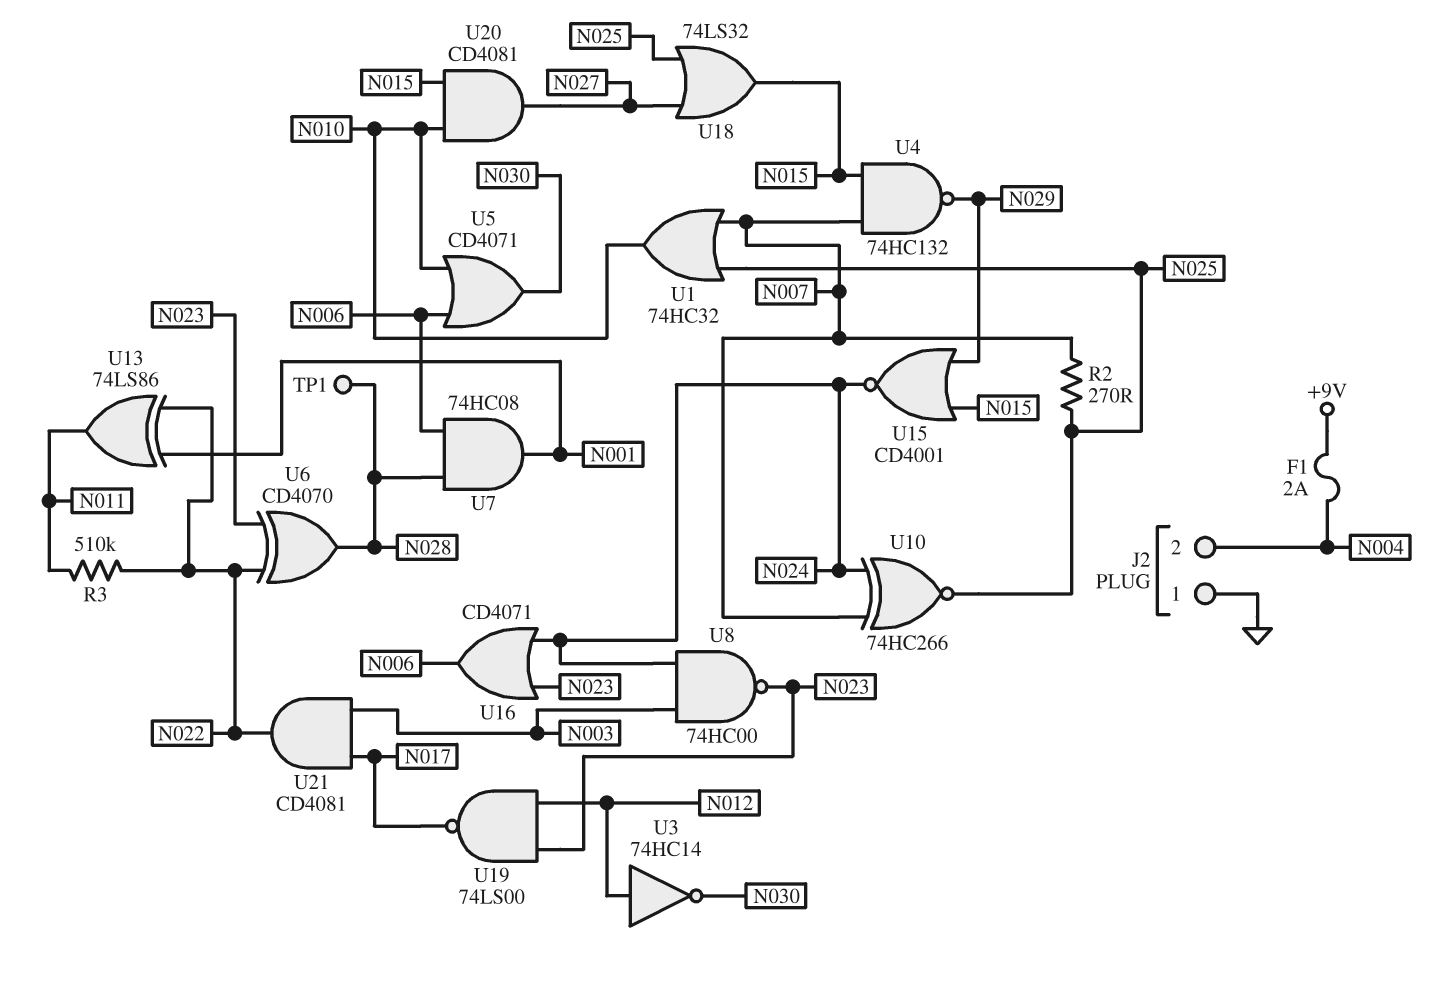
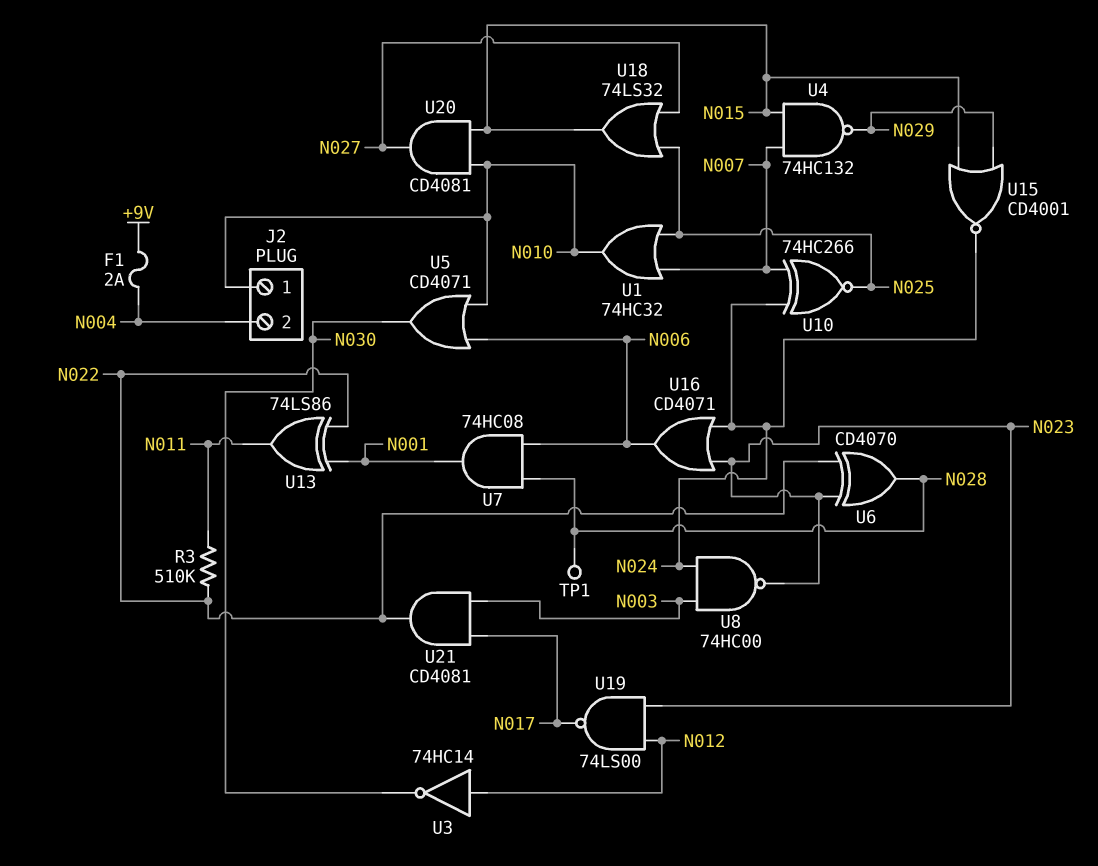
J2 pin 1: GND -> N010
R2: 270 (N007, N025) -> none

